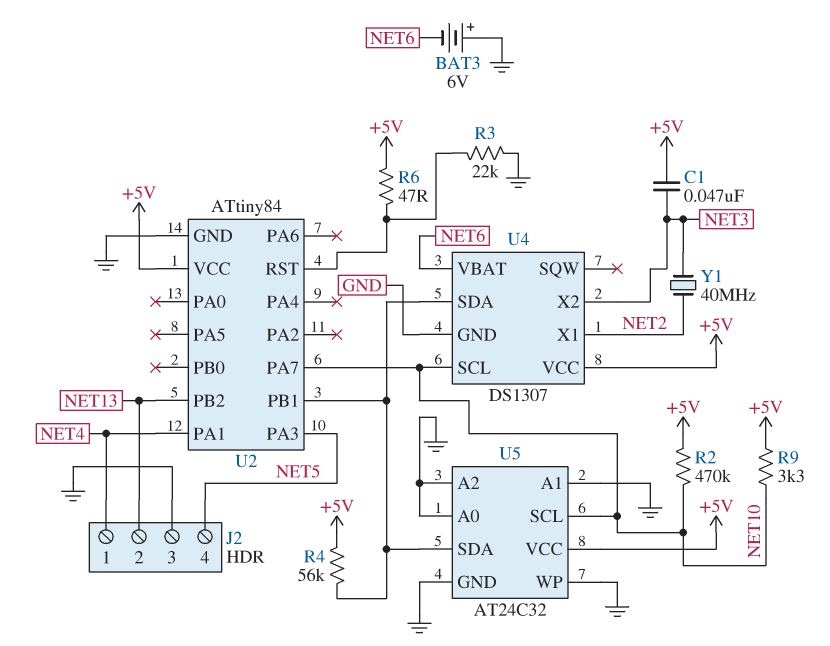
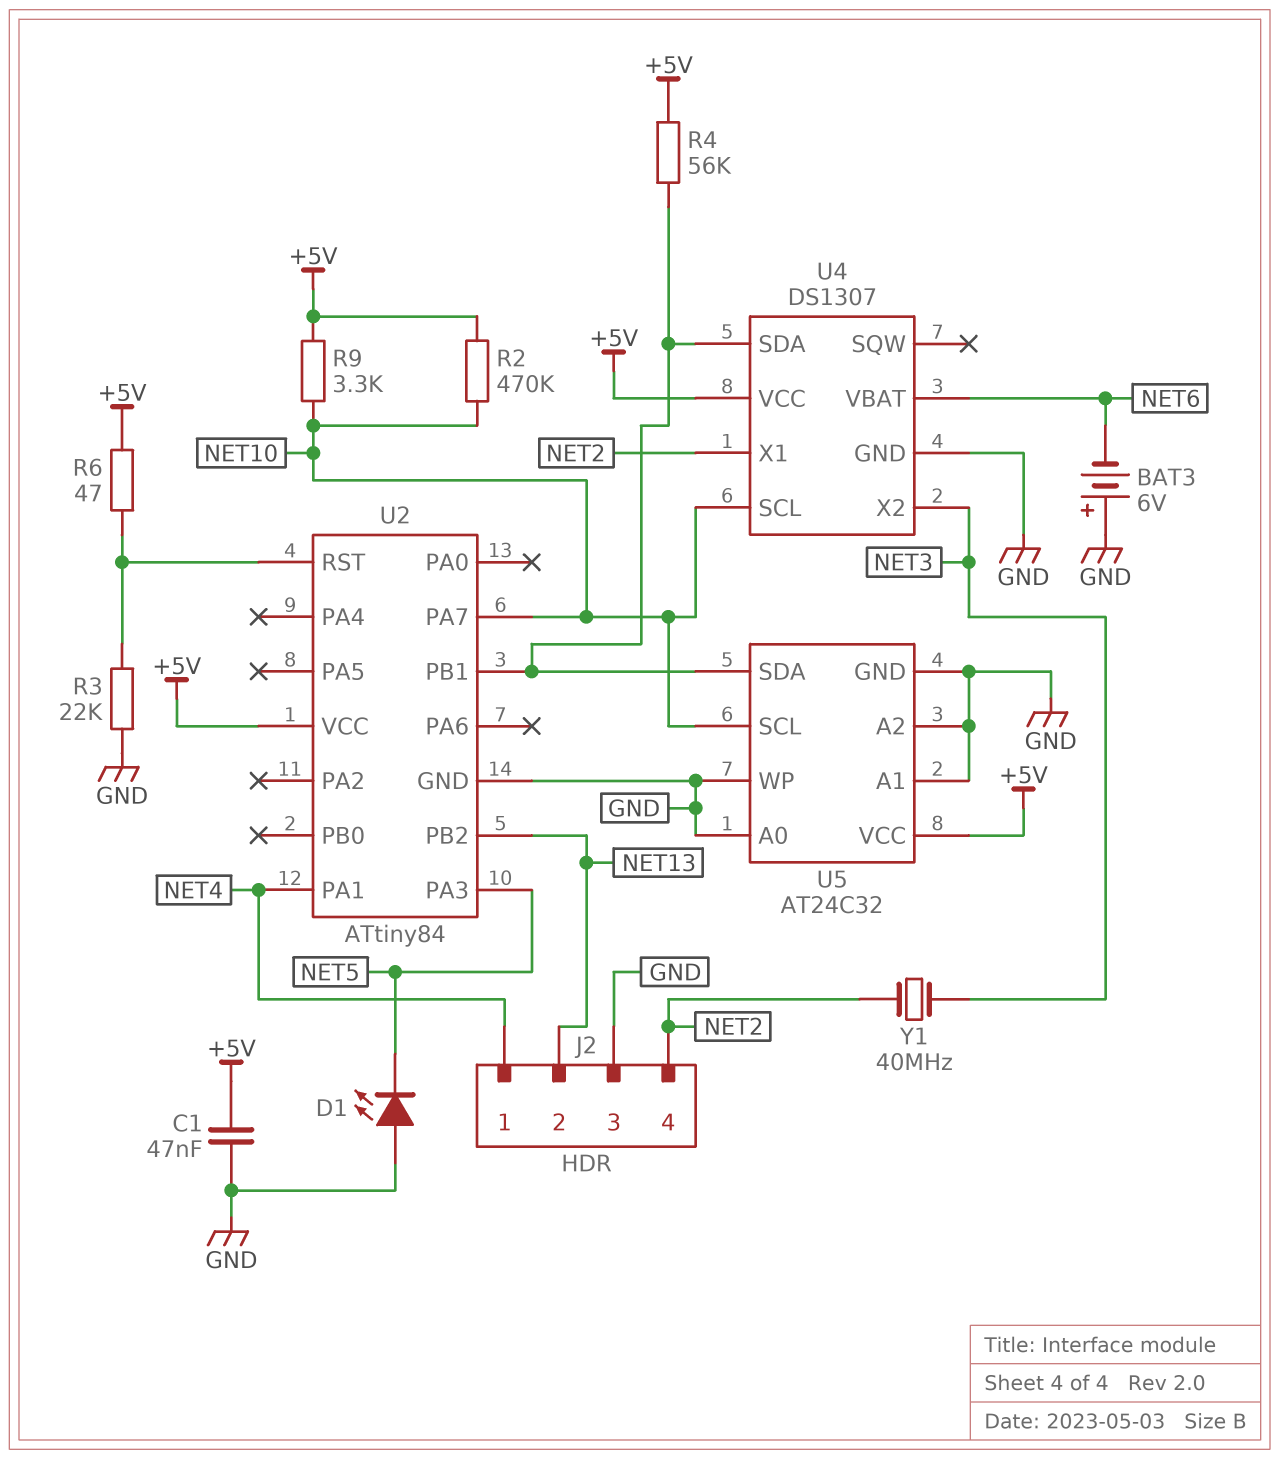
C1: 47nF (+5V, NET3) -> 47nF (+5V, GND)
D1: none -> LED (A GND, K NET5)
J2 pin 4: NET5 -> NET2

